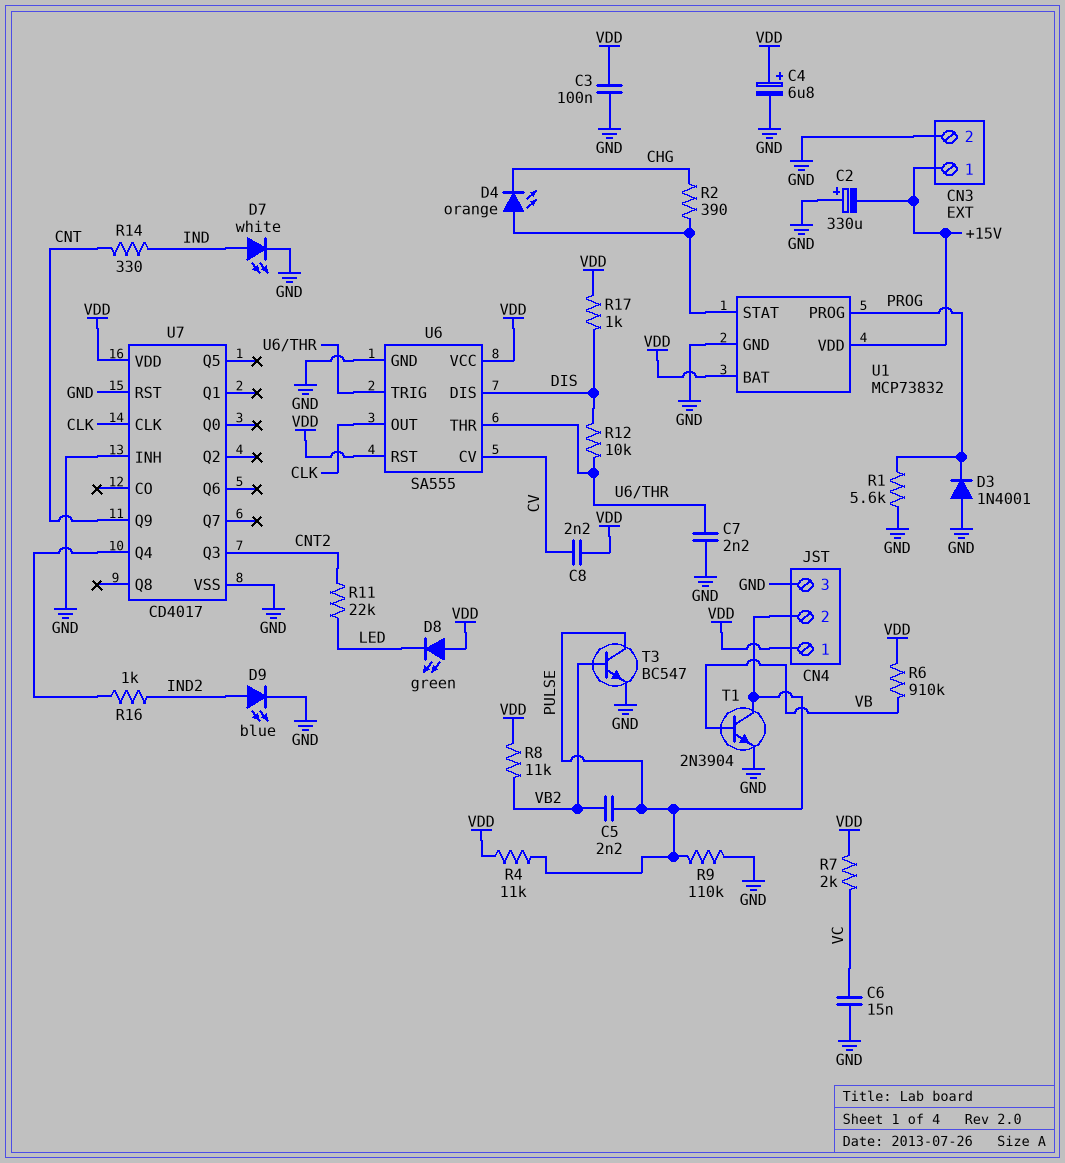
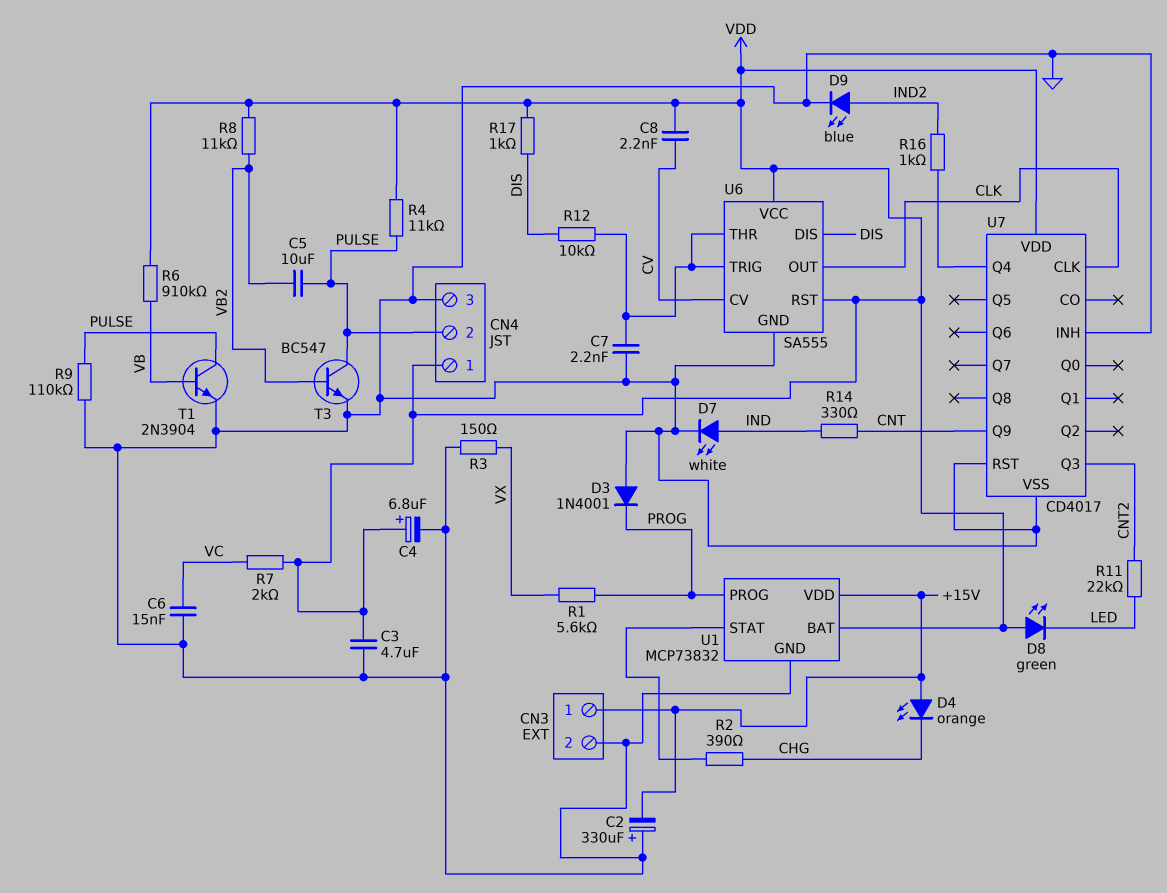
C3: 100nF (GND, VDD) -> 4.7uF (GND, VDD)
C5: 2.2nF (PULSE, VB2) -> 10uF (PULSE, VB2)
D4: LED orange (A U1/STAT, K CHG) -> LED orange (A +15V, K CHG)
R1: 5.6k (GND, PROG) -> 5.6k (PROG, VX)
R3: none -> 150 (GND, VX)

